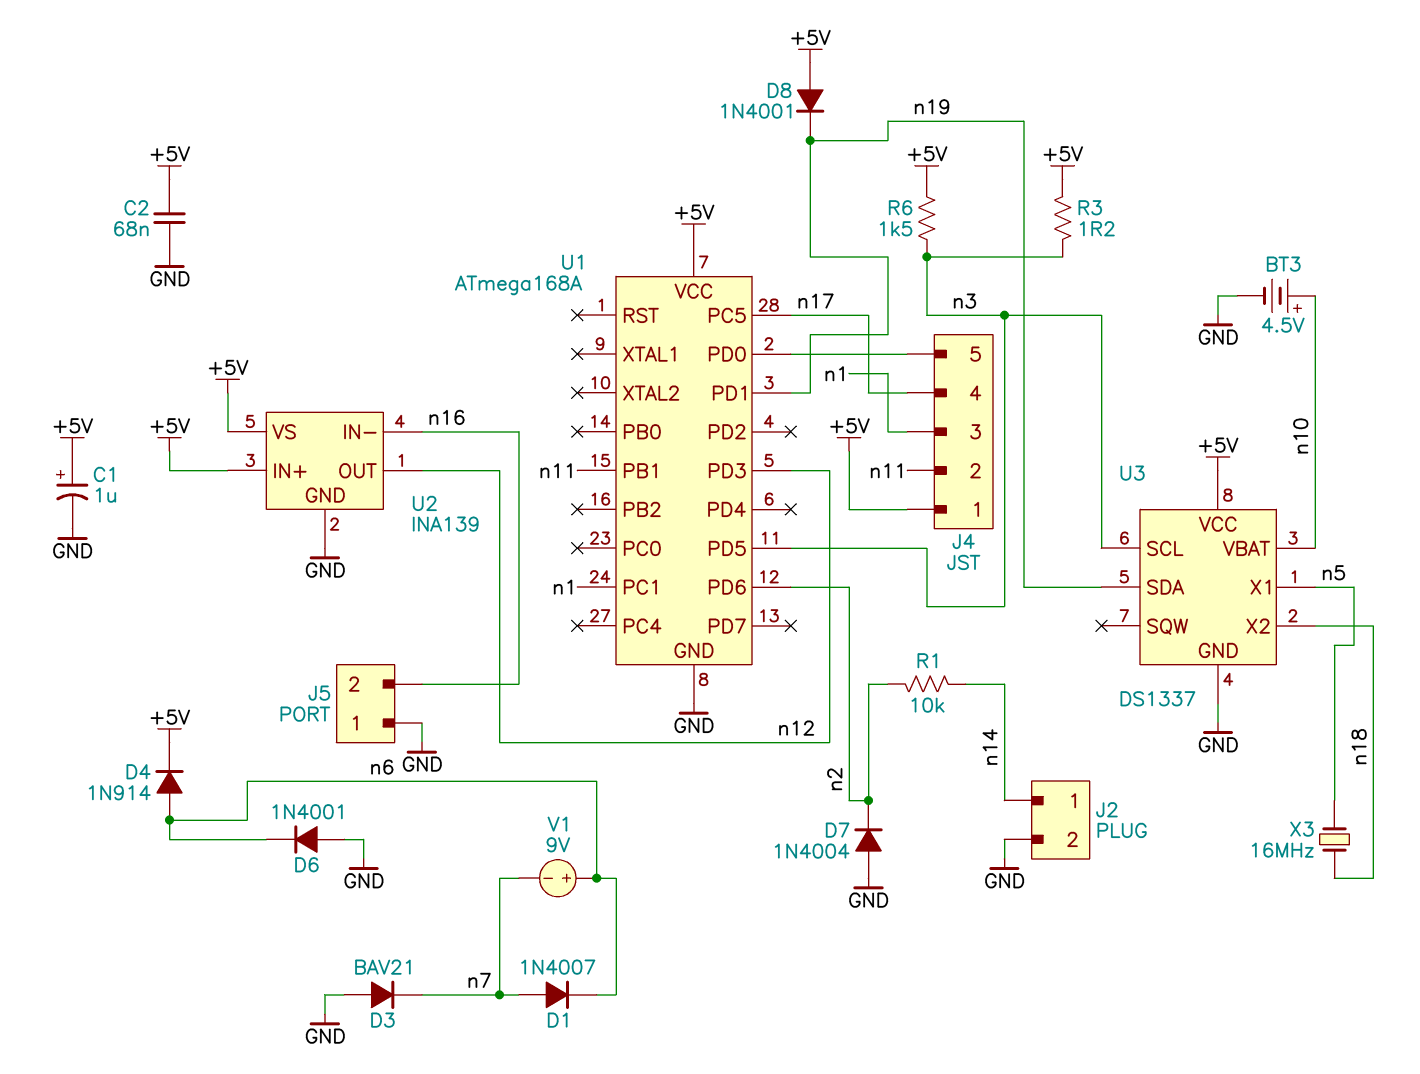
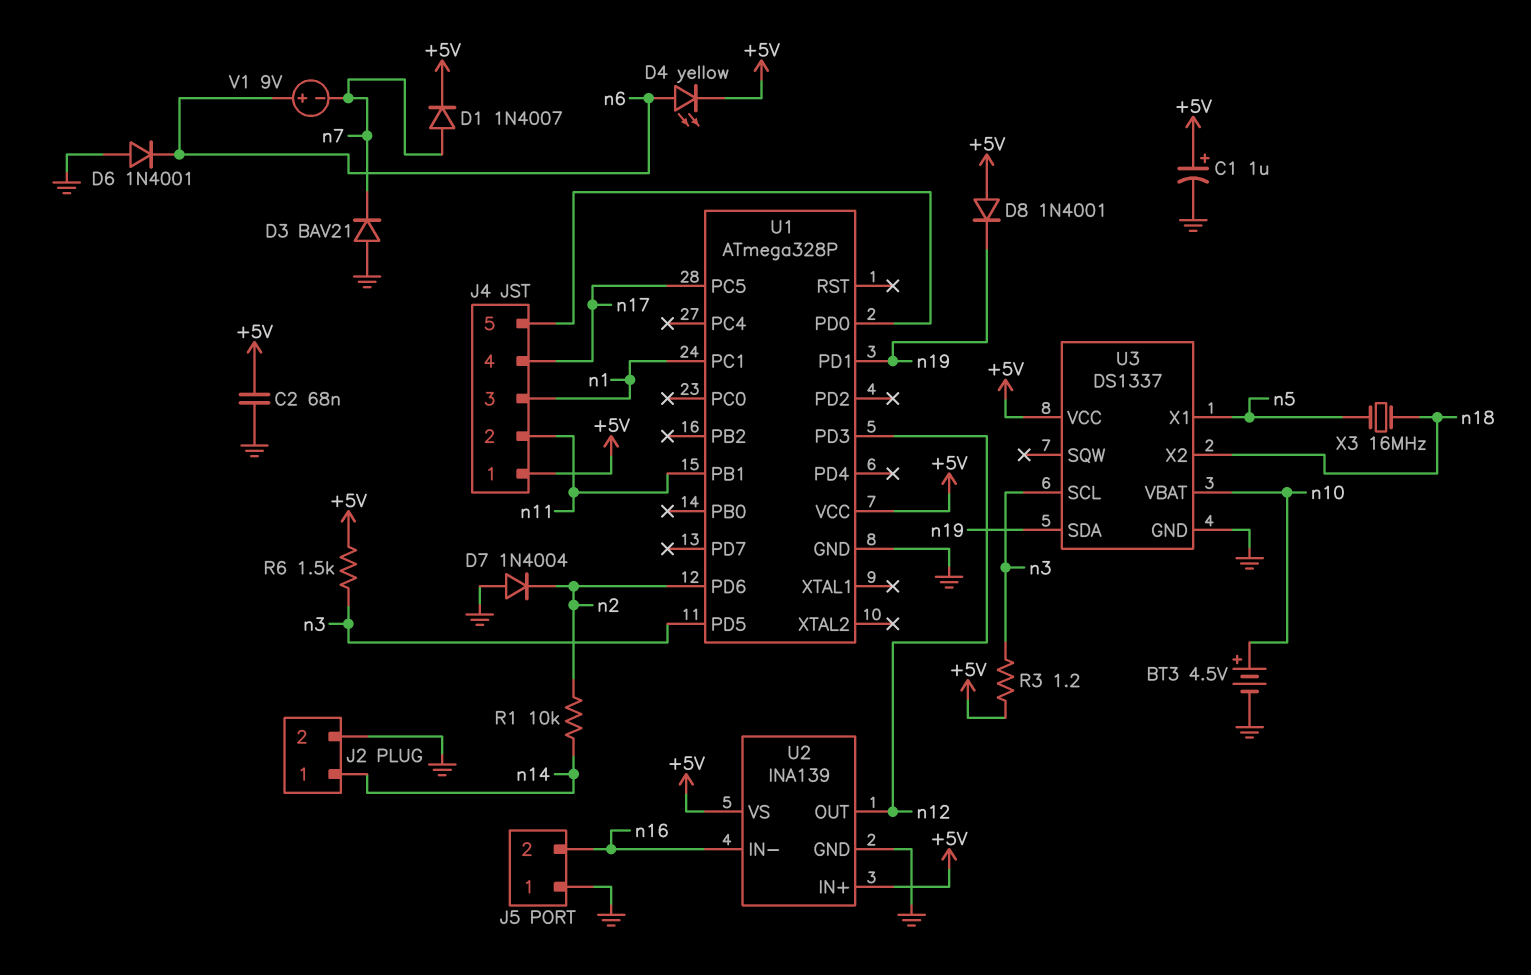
D1: diode 1N4007 (A n7, K n6) -> diode 1N4007 (A n7, K +5V)
D4: diode 1N914 (A n6, K +5V) -> LED yellow (A n6, K +5V)
U1: ATmega168A -> ATmega328P

